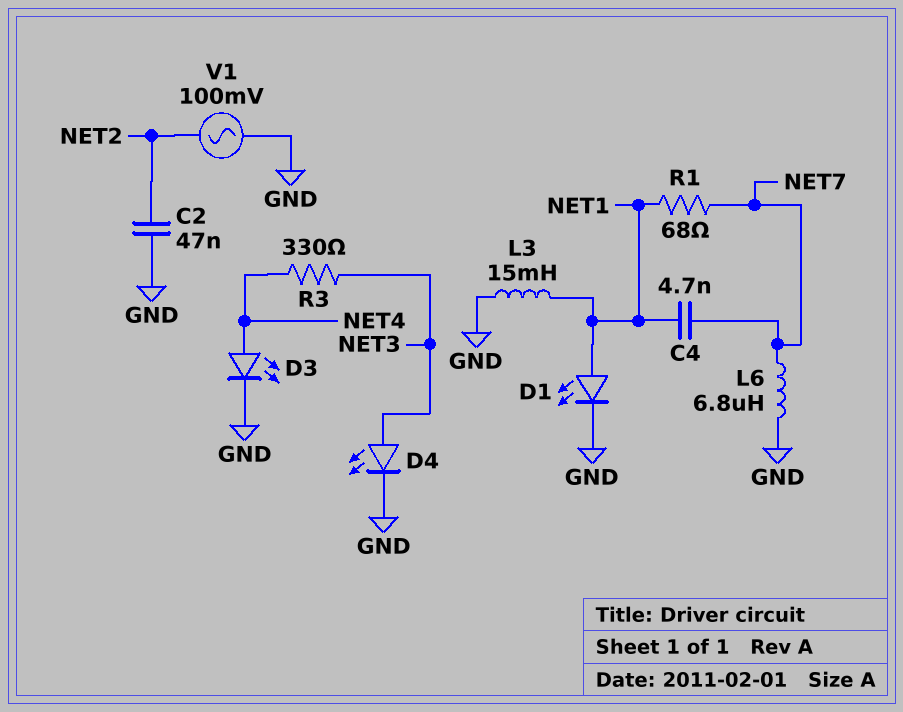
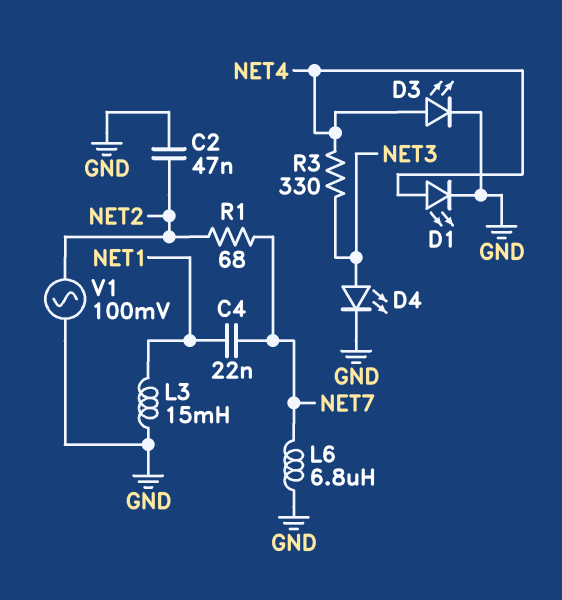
C4: 4.7nF (NET1, NET7) -> 22nF (NET1, NET7)
D1: LED (A NET1, K GND) -> LED (A NET4, K GND)
R1: 68 (NET1, NET7) -> 68 (NET2, NET7)

